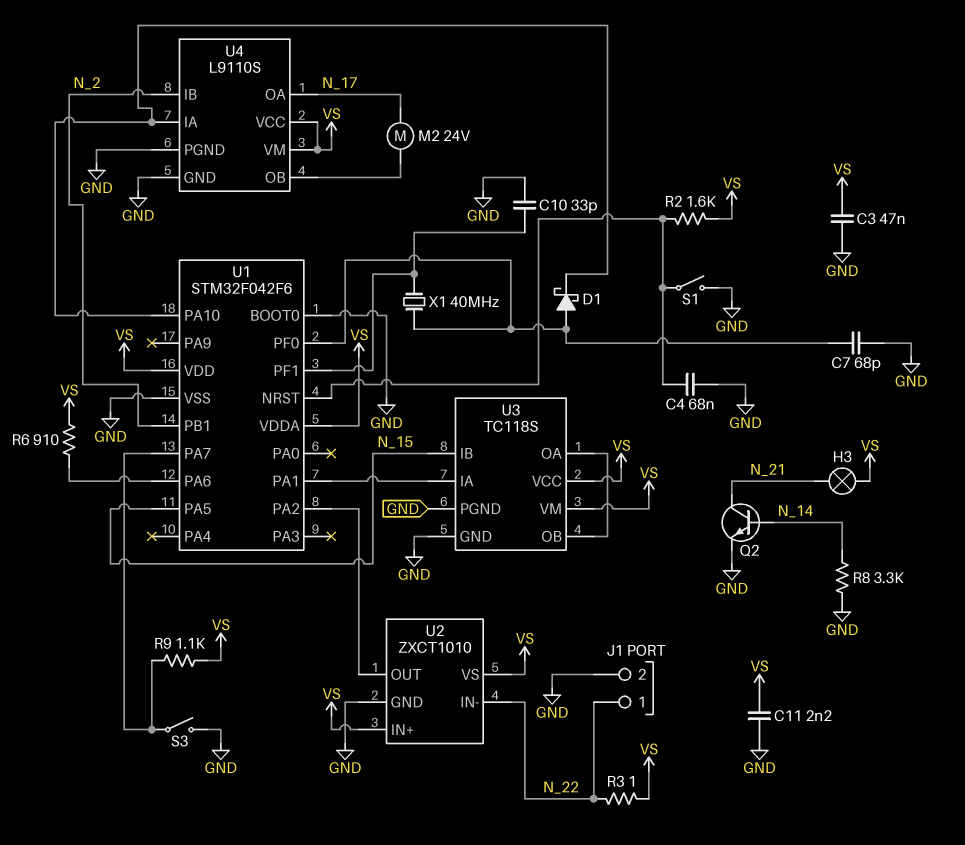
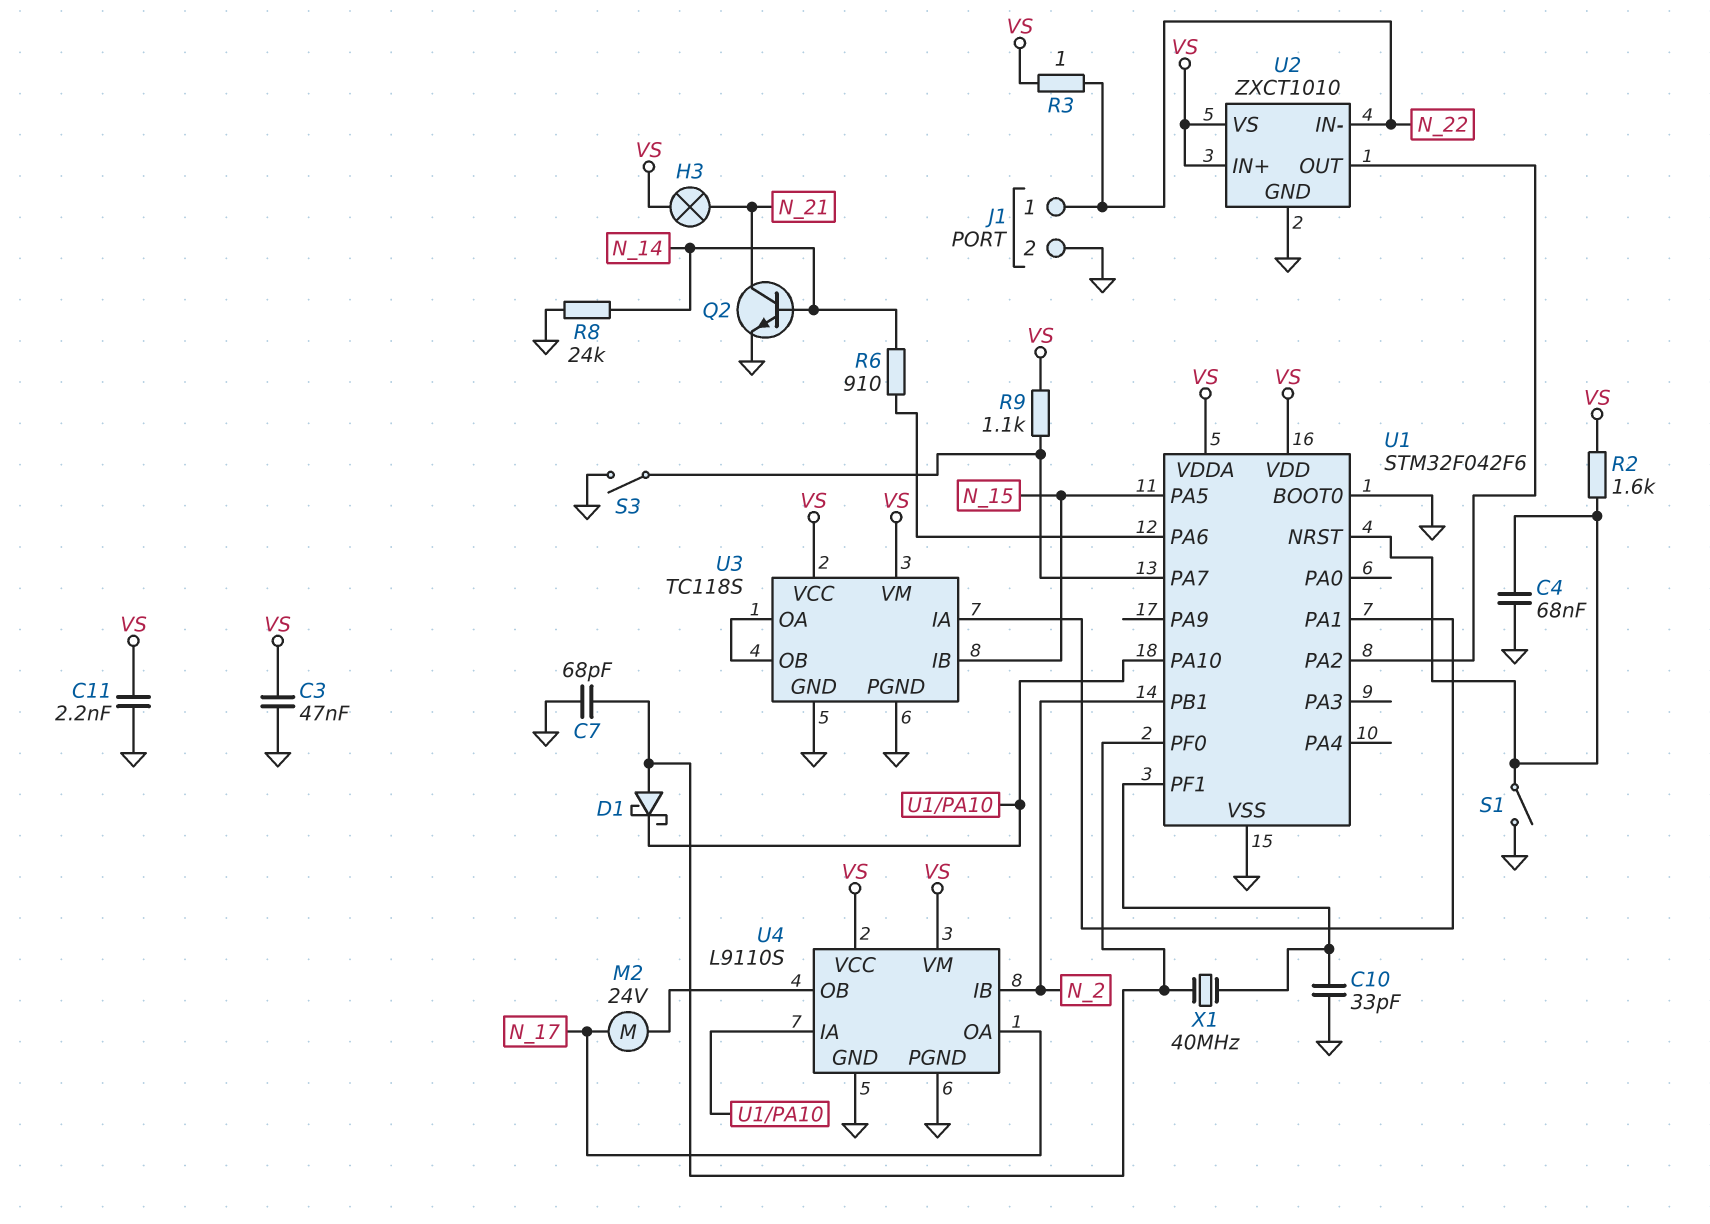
R6: 910 (U1/PA6, VS) -> 910 (N_14, U1/PA6)
R8: 3.3k (GND, N_14) -> 24k (GND, N_14)

